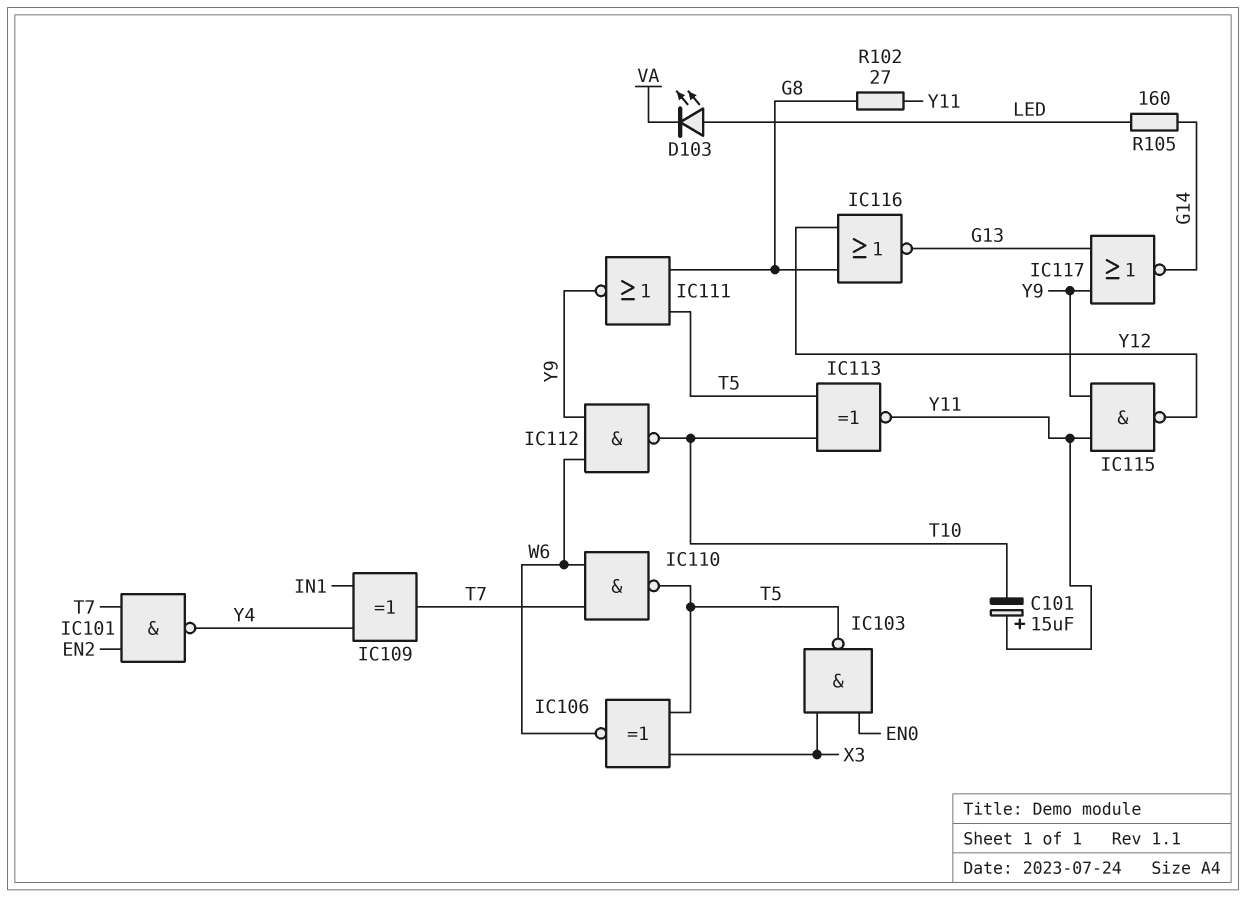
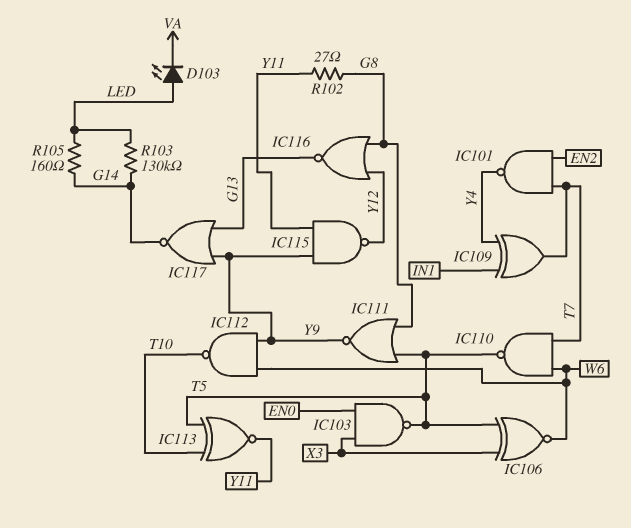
C101: 15uF (plus Y11, minus T10) -> none
R103: none -> 130k (G14, LED)

